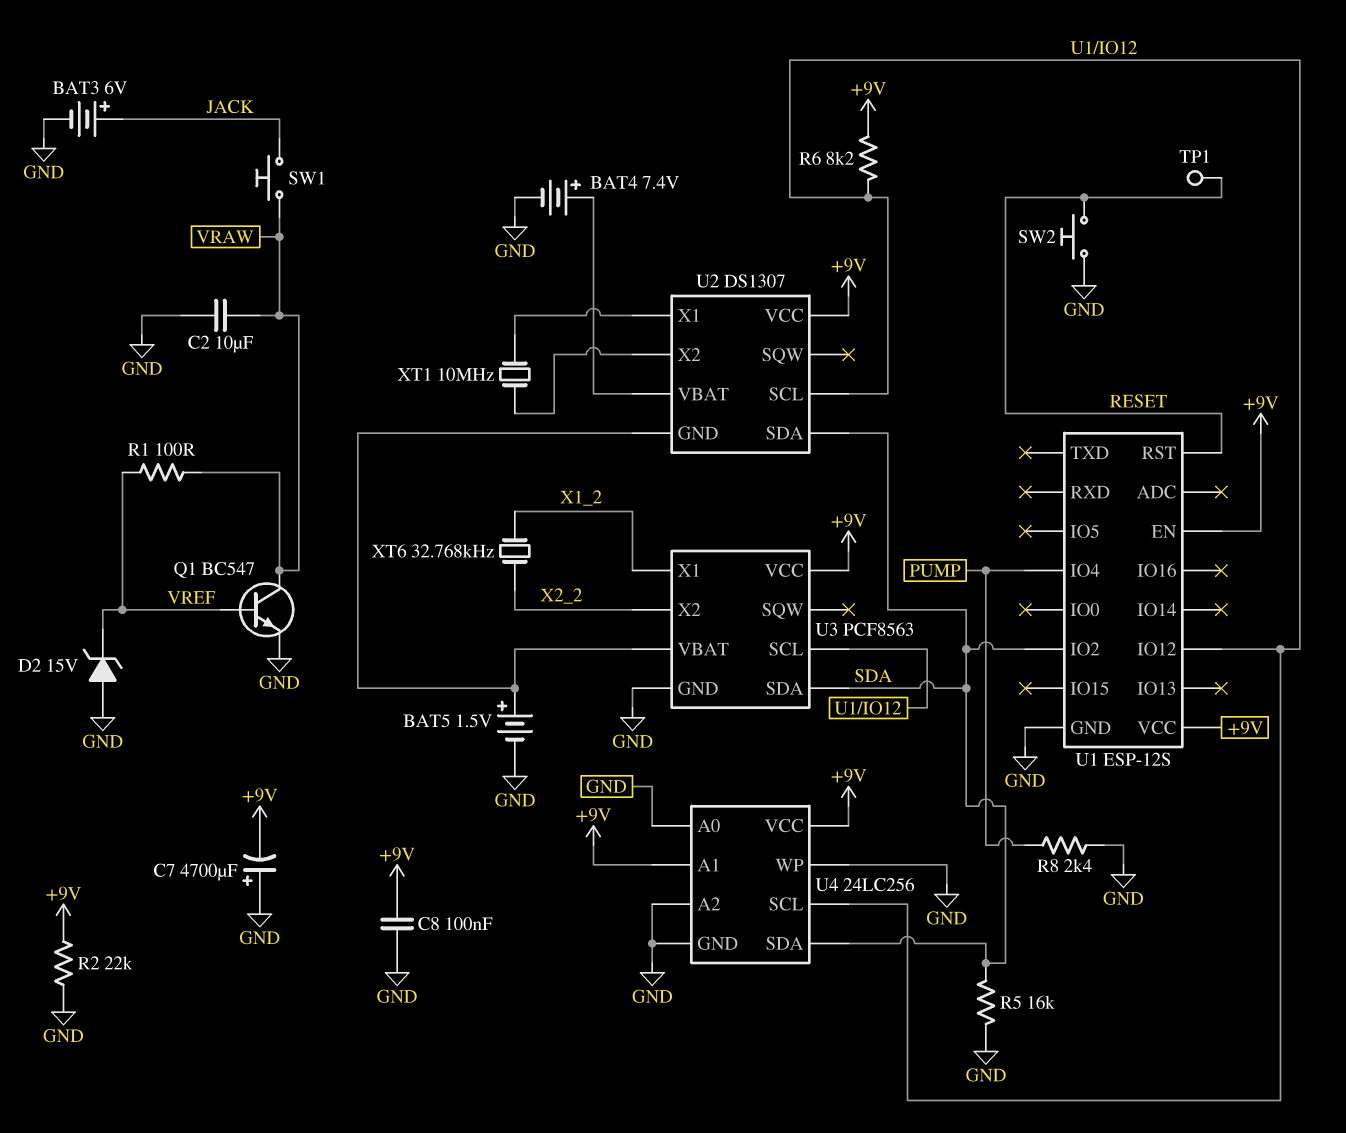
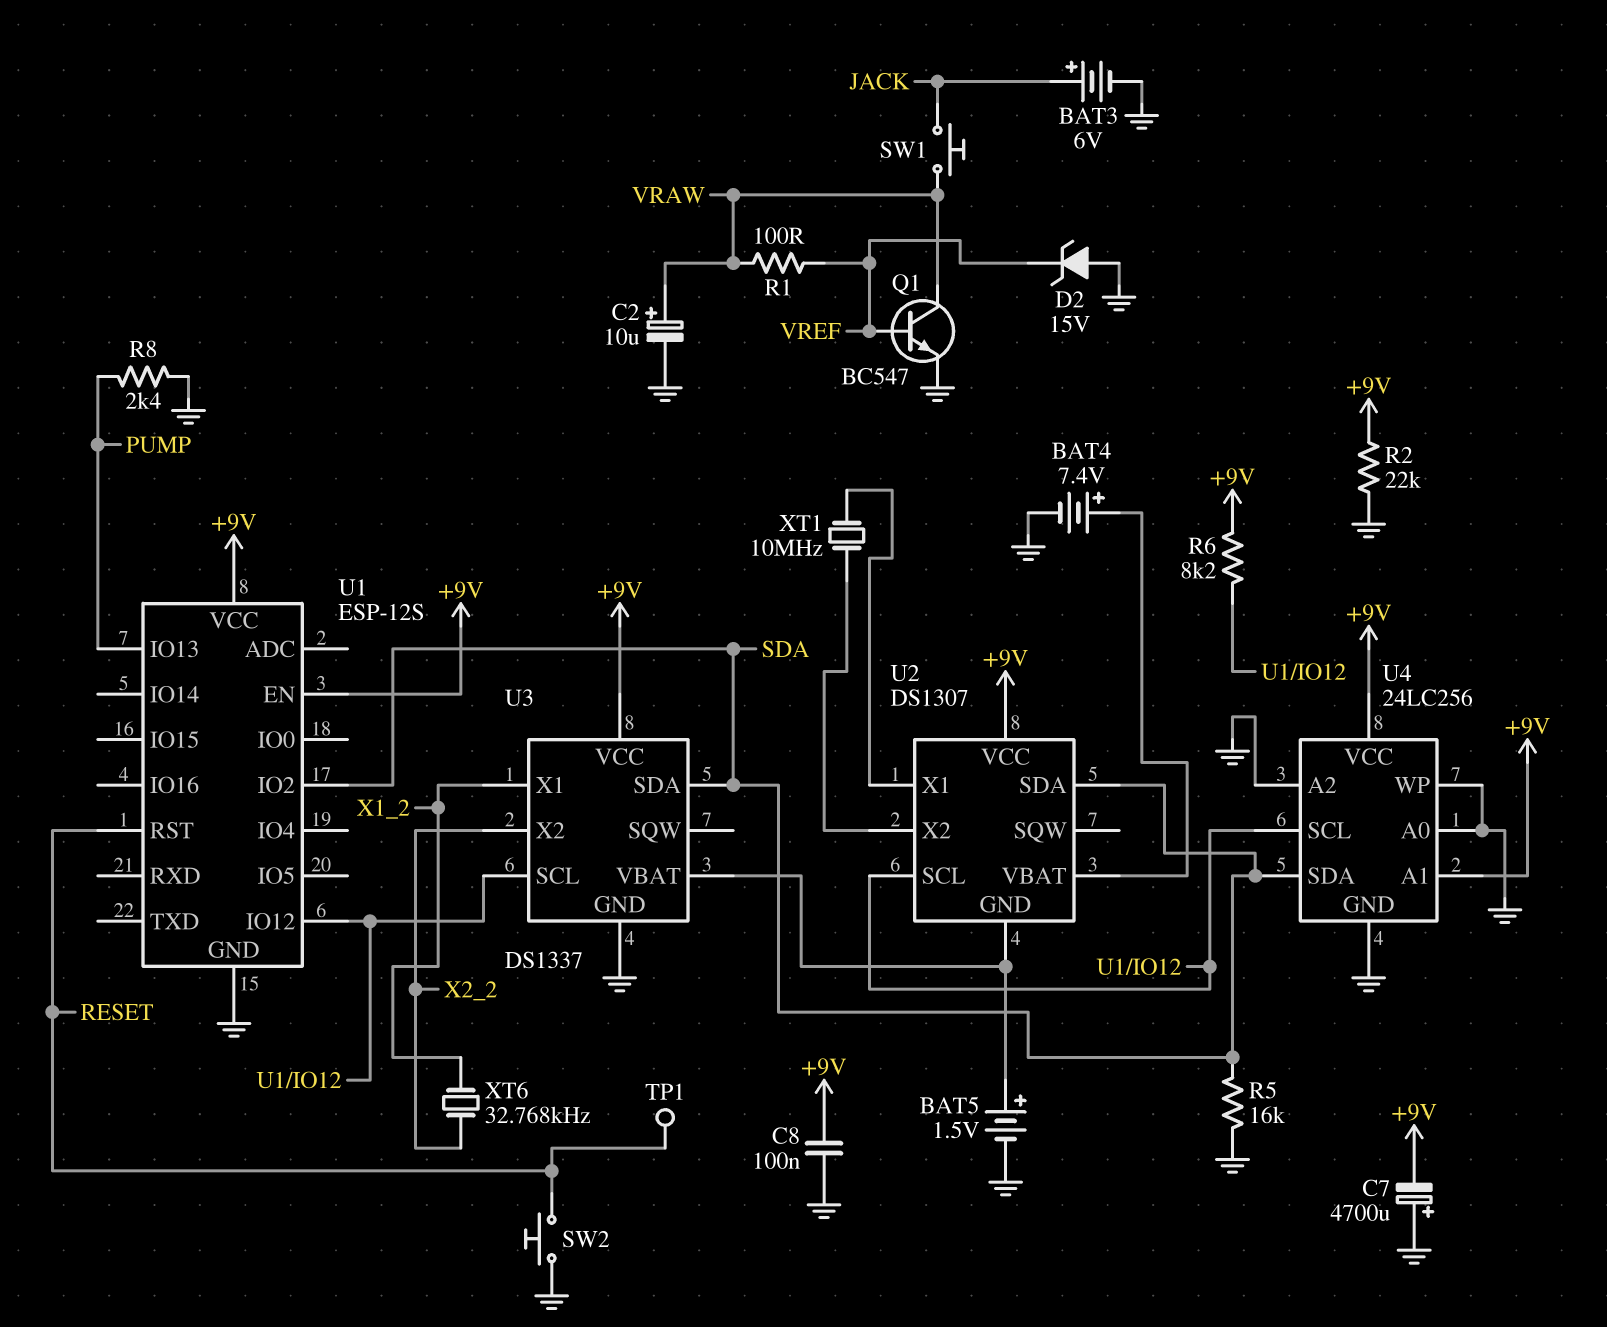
C2: 10uF (GND, VRAW) -> 10uF (plus VRAW, minus GND)
U1 pin IO4: PUMP -> none
U1 pin IO13: none -> PUMP
U3: PCF8563 -> DS1337

